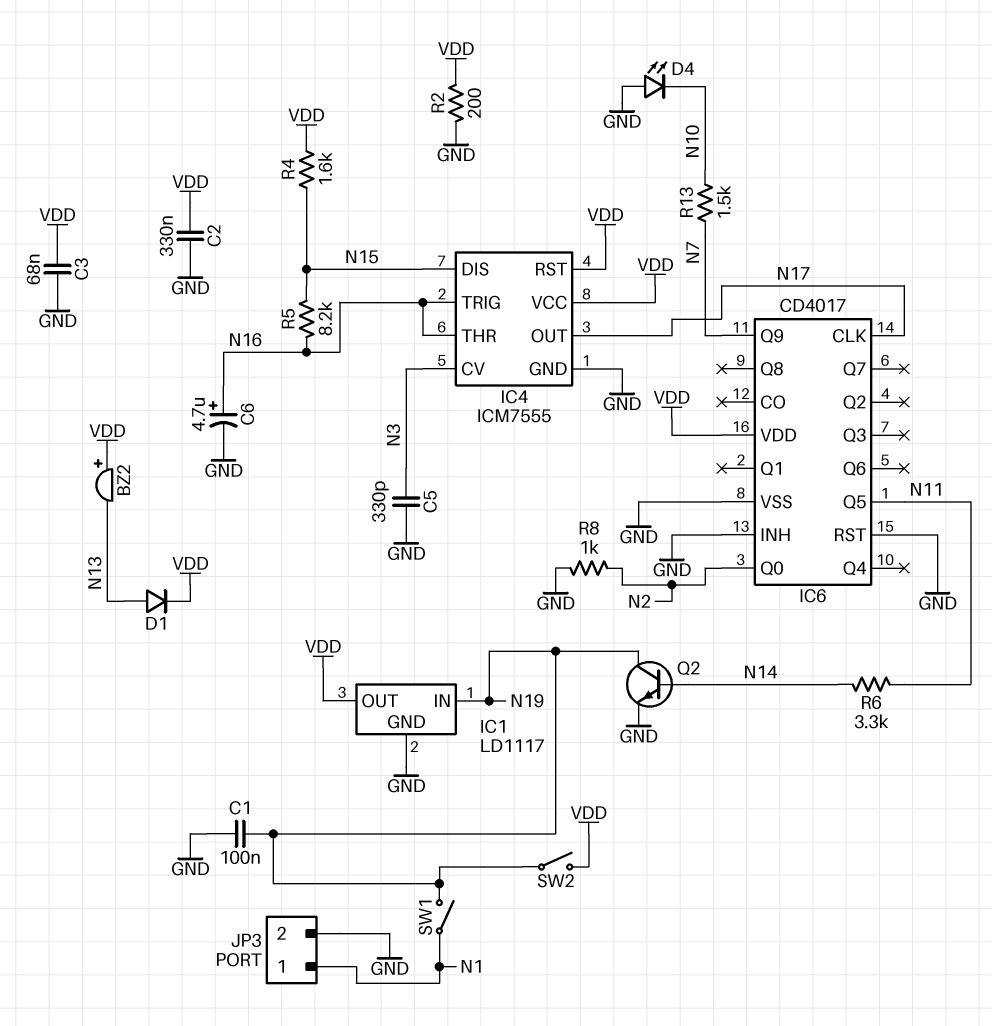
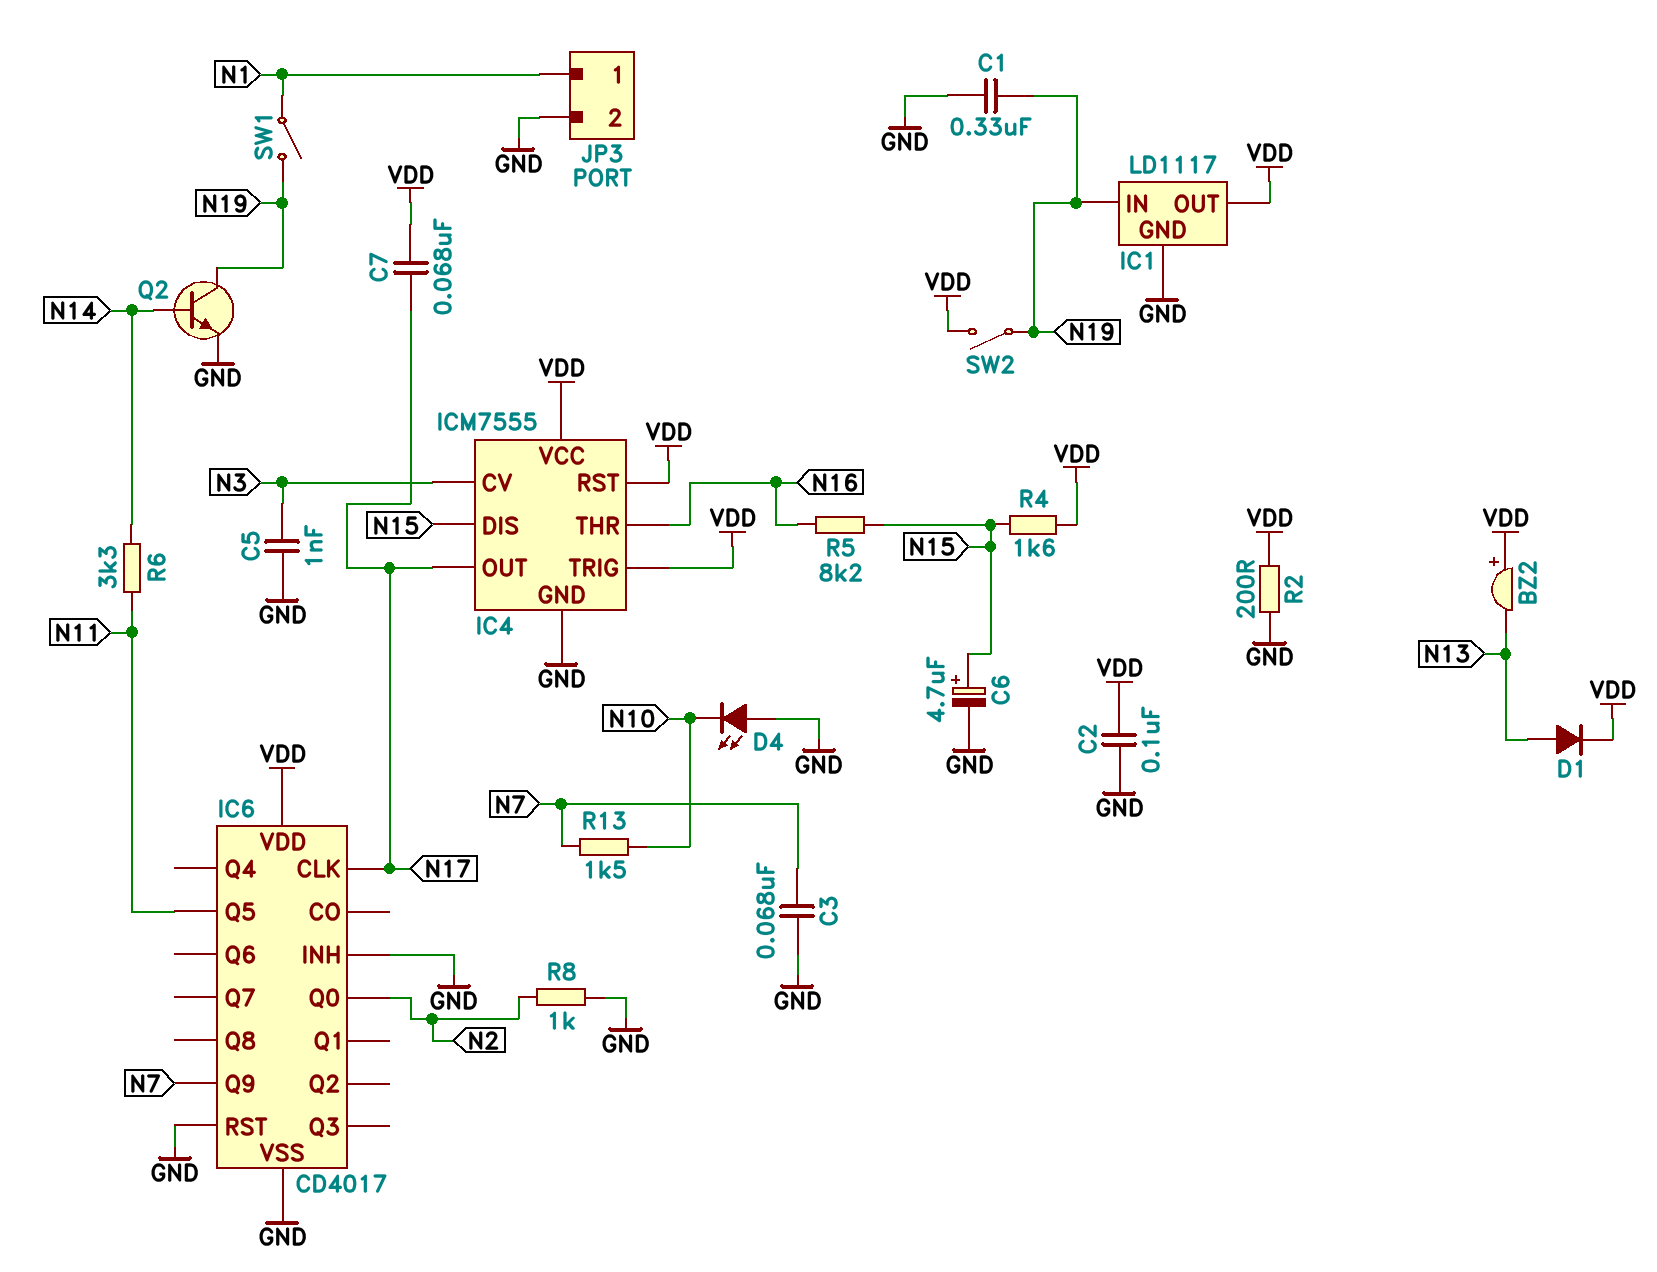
C1: 100nF (GND, N19) -> 330nF (GND, N19)
C2: 330nF (GND, VDD) -> 100nF (GND, VDD)
C3: 68nF (GND, VDD) -> 68nF (GND, N7)
C5: 330pF (GND, N3) -> 1nF (GND, N3)
C6: 4.7uF (plus N16, minus GND) -> 4.7uF (plus N15, minus GND)
C7: none -> 68nF (N17, VDD)
IC4 pin TRIG: N16 -> VDD

